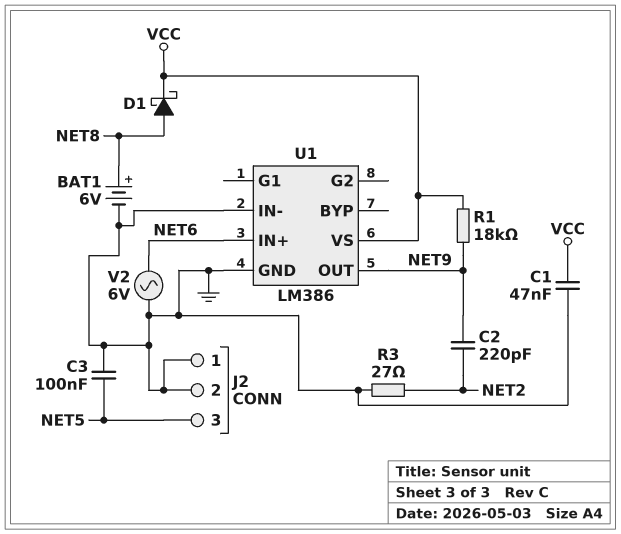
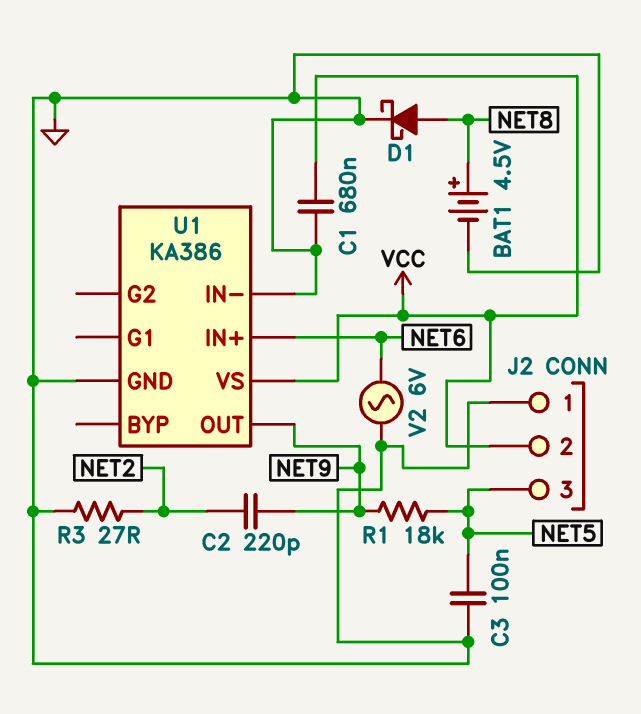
BAT1: 6V (plus NET8, minus GND) -> 4.5V (plus NET8, minus GND)
C1: 47nF (GND, VCC) -> 680nF (GND, VCC)
D1: schottky (A NET8, K VCC) -> schottky (A NET8, K GND)
J2 pin 2: GND -> VCC
R1: 18k (NET9, VCC) -> 18k (NET5, NET9)
U1: LM386 -> KA386

